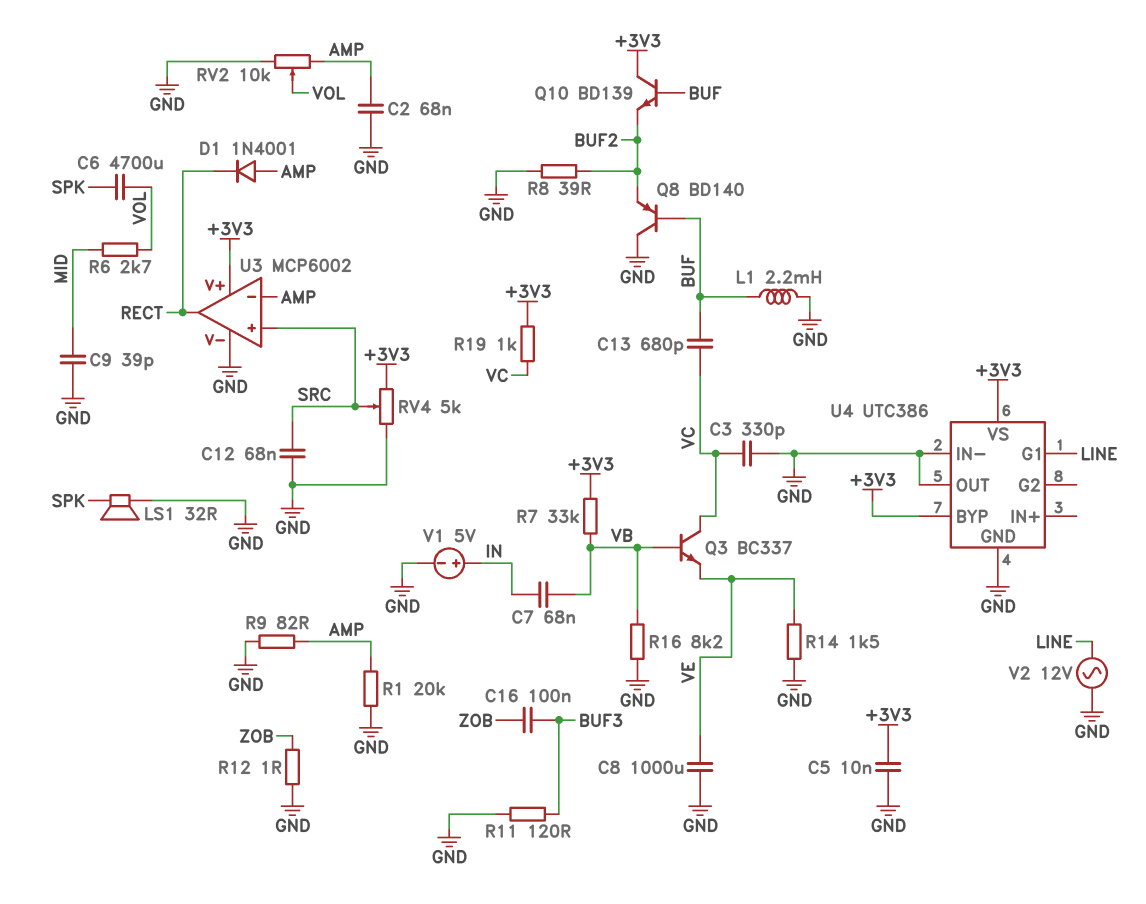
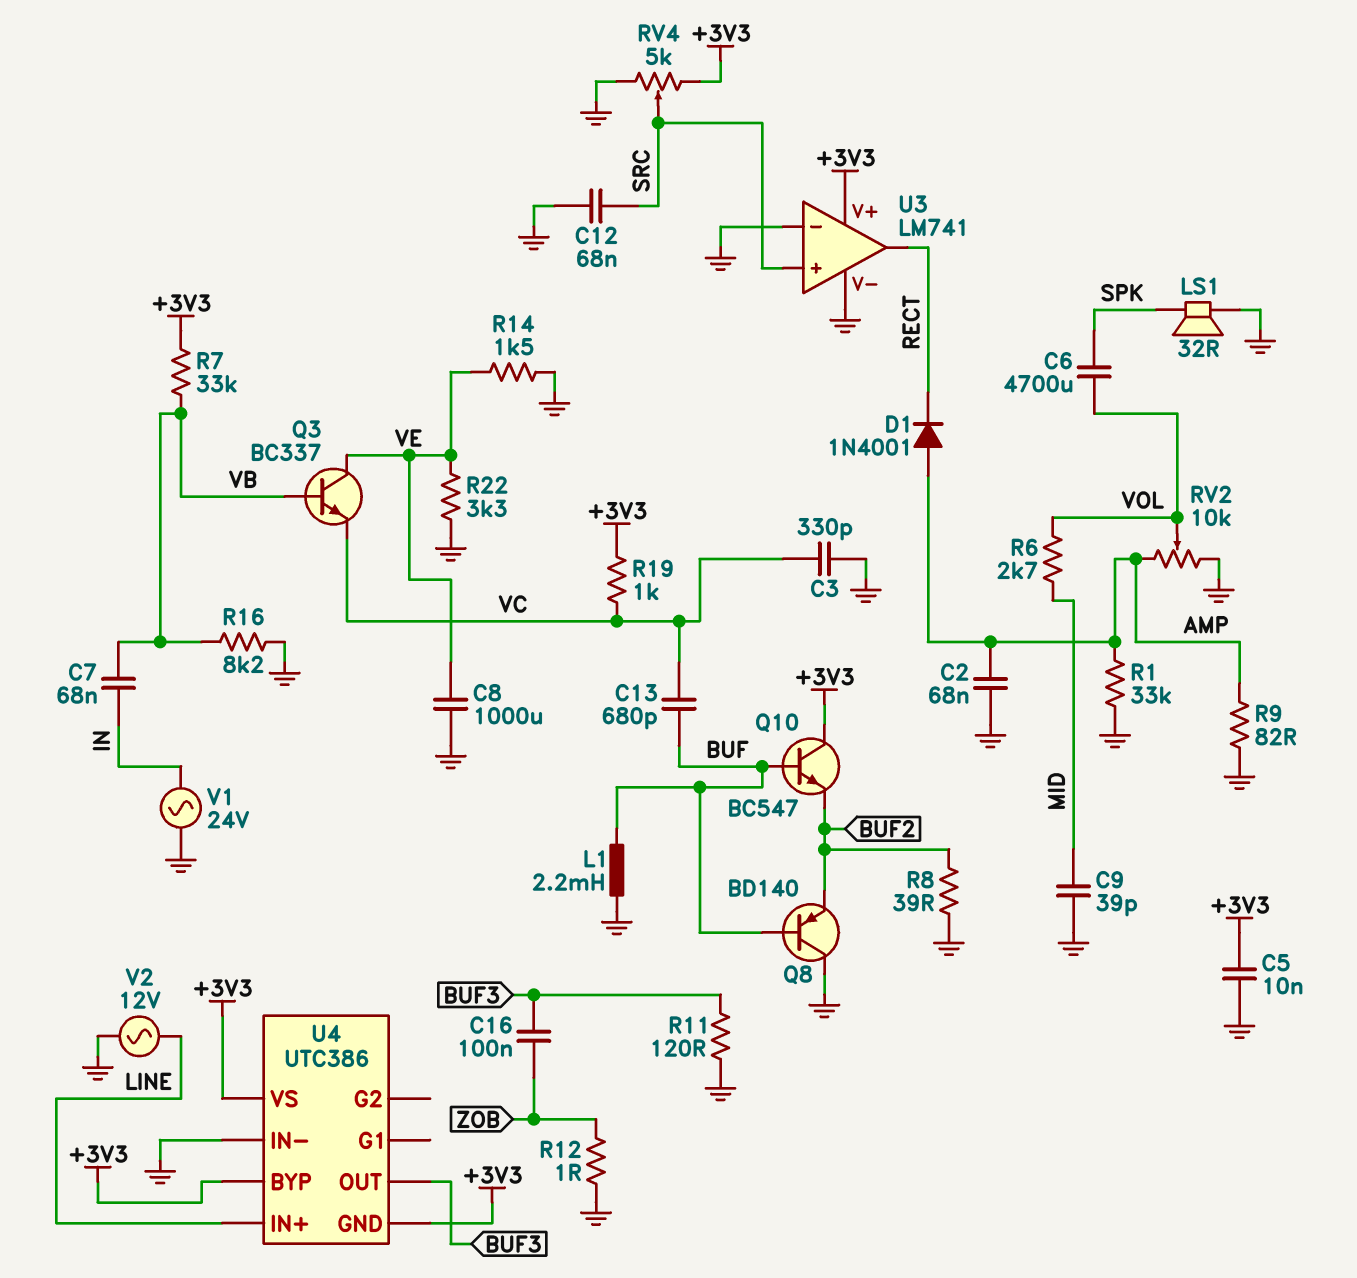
Q3: NPN BC337 (B VB, C VC, E VE) -> NPN BC337 (B VB, C VE, E VC)
Q10: NPN BD139 (B BUF, C +3V3, E BUF2) -> NPN BC547 (B BUF, C +3V3, E BUF2)
R1: 20k (AMP, GND) -> 33k (AMP, GND)
R22: none -> 3.3k (GND, VE)
U3: MCP6002 -> LM741
U3 pin in-: AMP -> GND
U4 pin G1: LINE -> none
U4 pin GND: GND -> +3V3
U4 pin IN+: none -> LINE
U4 pin OUT: GND -> BUF3
V1: 5V (plus IN, minus GND) -> AC 24V (GND, IN)

